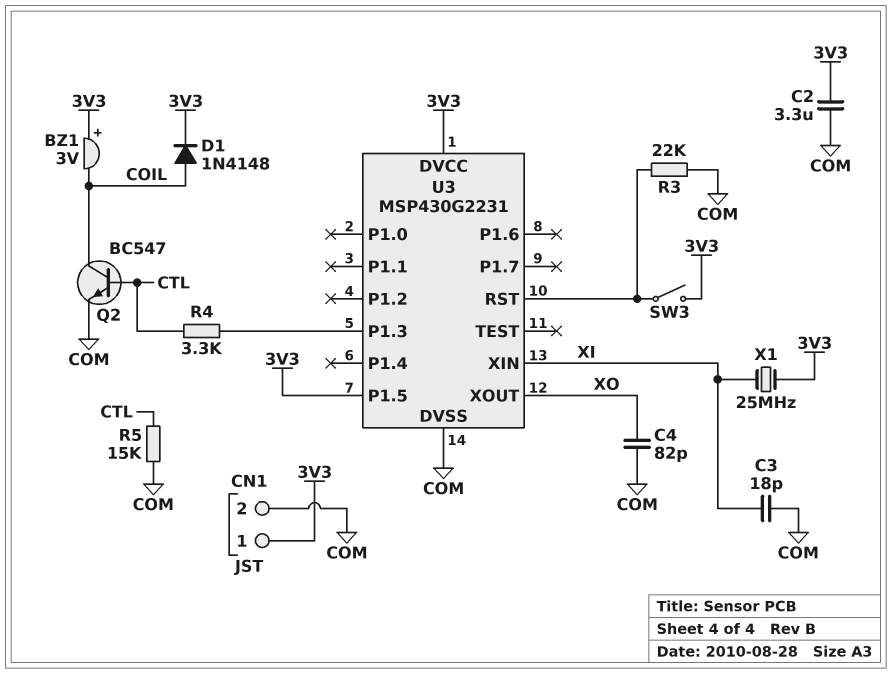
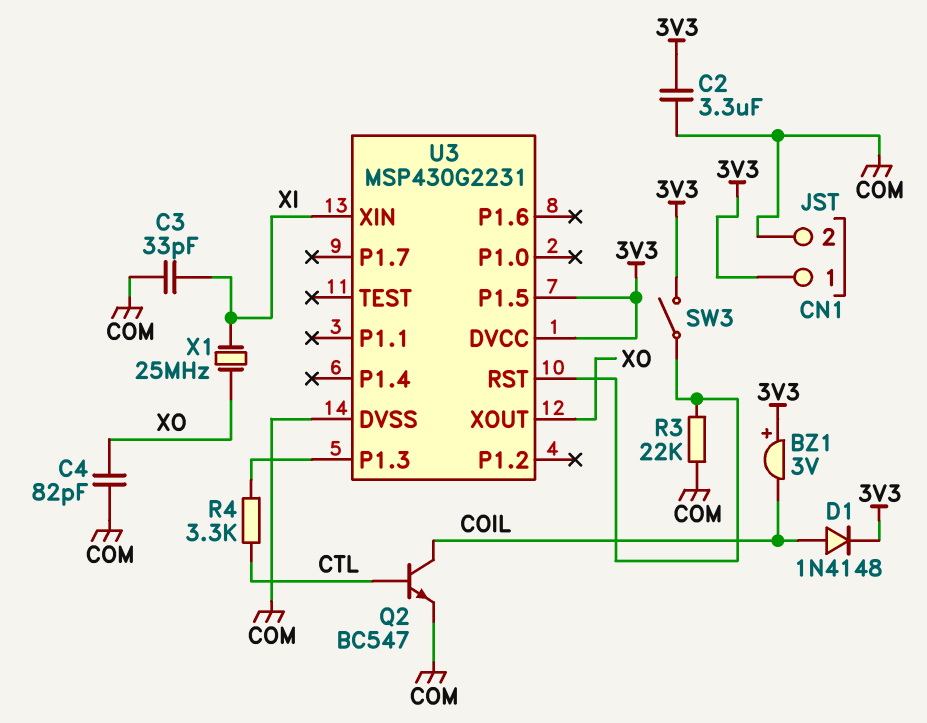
C3: 18pF (COM, XI) -> 33pF (COM, XI)
R5: 15k (COM, CTL) -> none
X1: 25MHz (3V3, XI) -> 25MHz (XI, XO)

